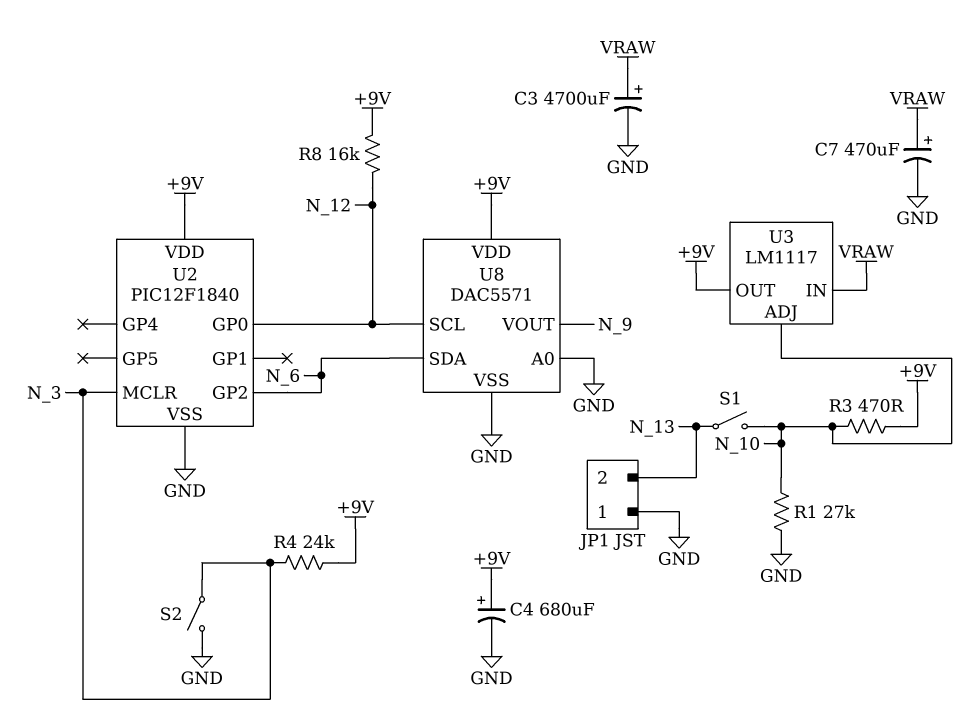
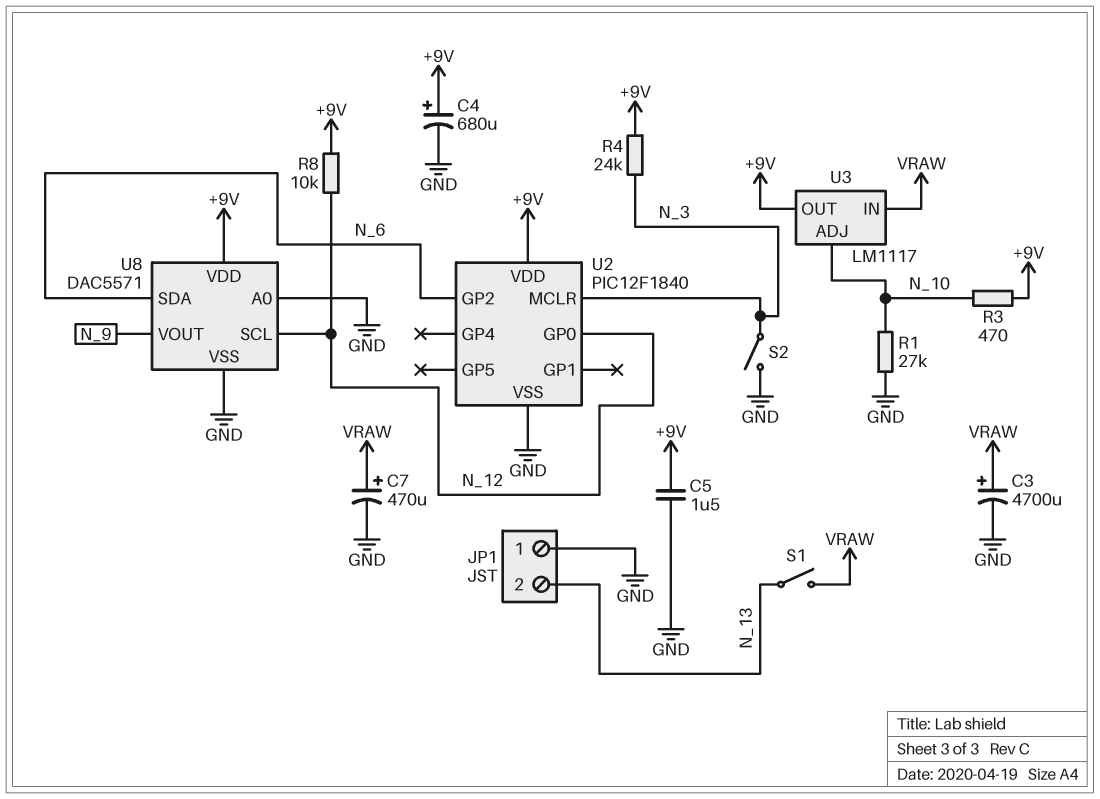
C5: none -> 1.5uF (+9V, GND)
R8: 16k (+9V, N_12) -> 10k (+9V, N_12)
S1: switch (N_10, N_13) -> switch (N_13, VRAW)

